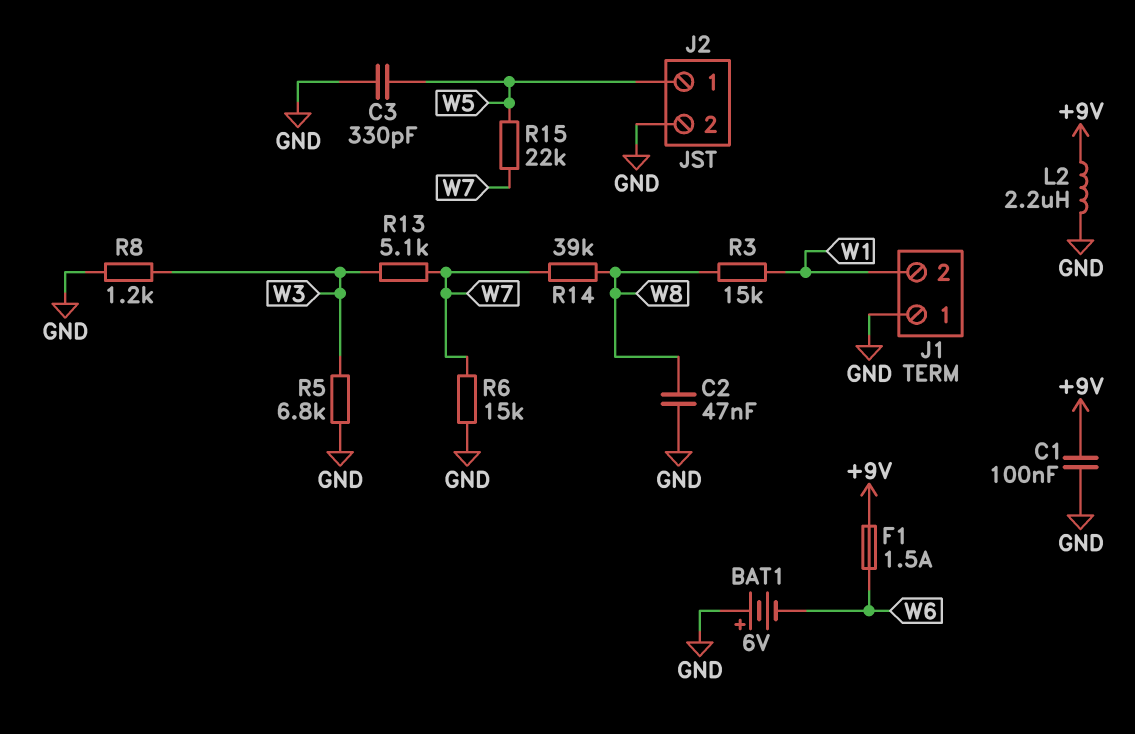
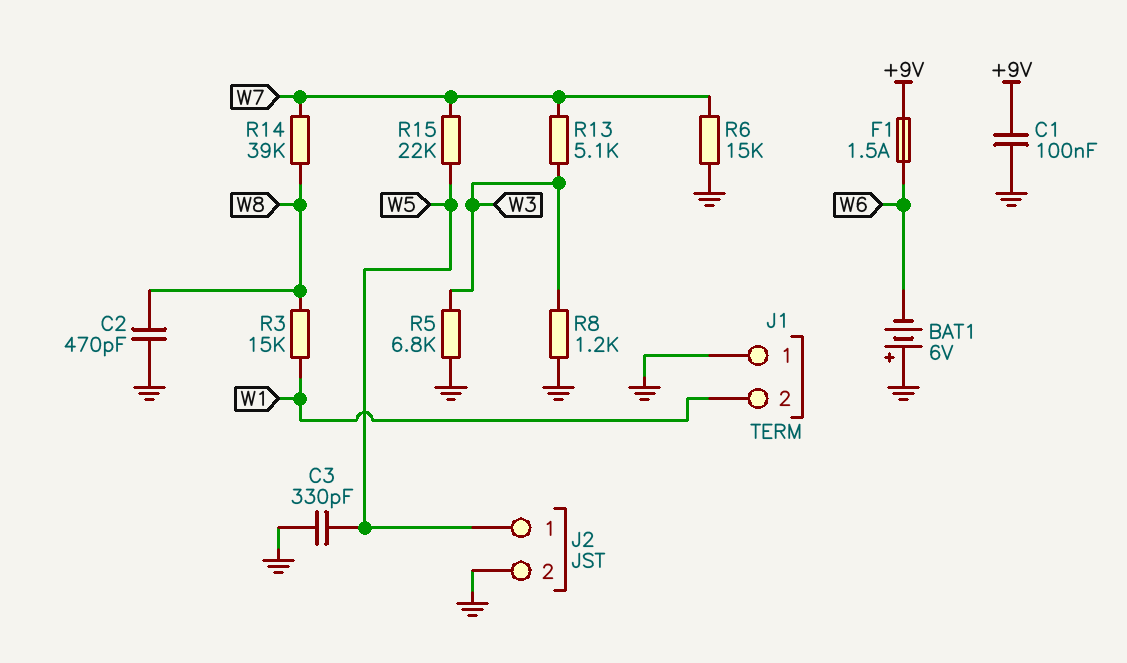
C2: 47nF (GND, W8) -> 470pF (GND, W8)
L2: 2.2uH (+9V, GND) -> none

